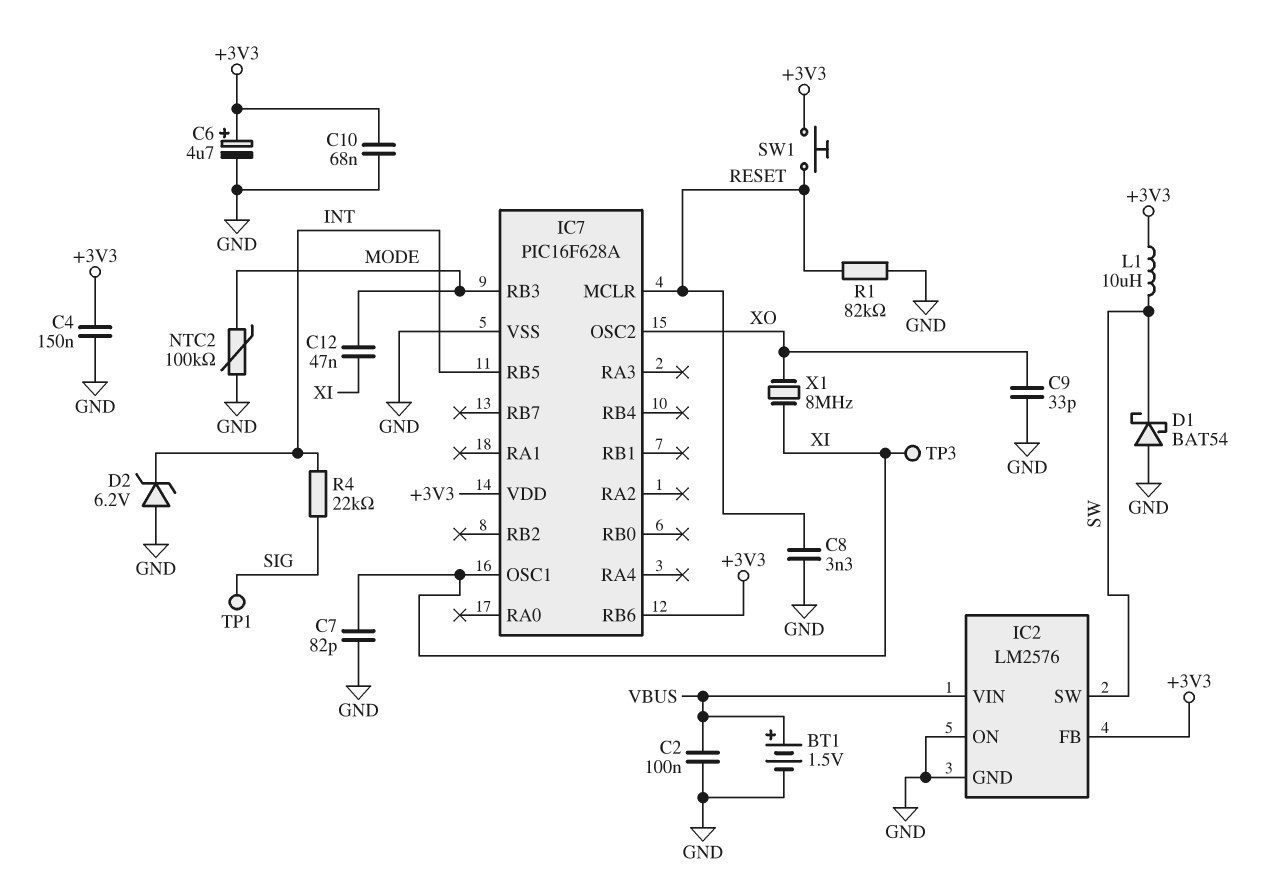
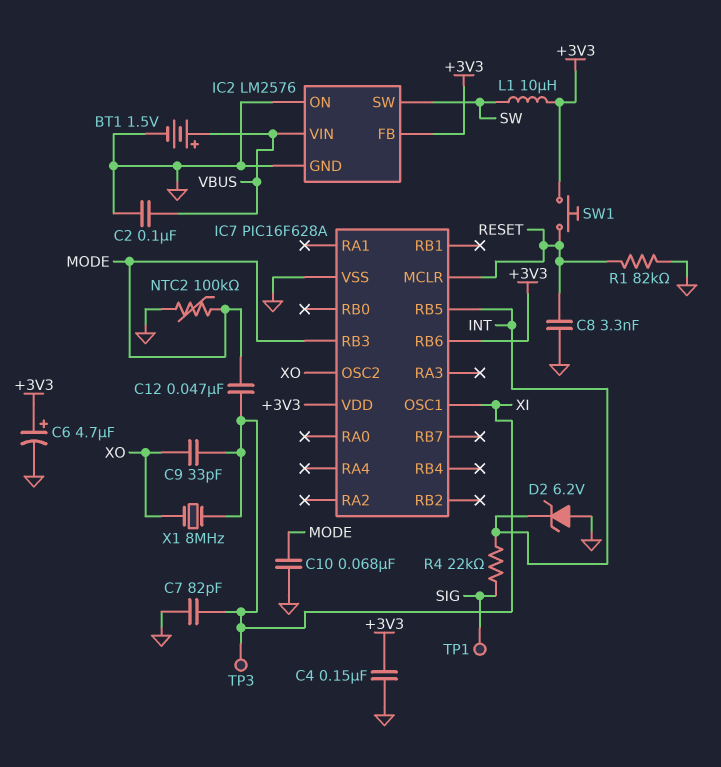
C9: 33pF (GND, XO) -> 33pF (XI, XO)
C10: 68nF (+3V3, GND) -> 68nF (GND, MODE)
D1: schottky BAT54 (A GND, K SW) -> none

